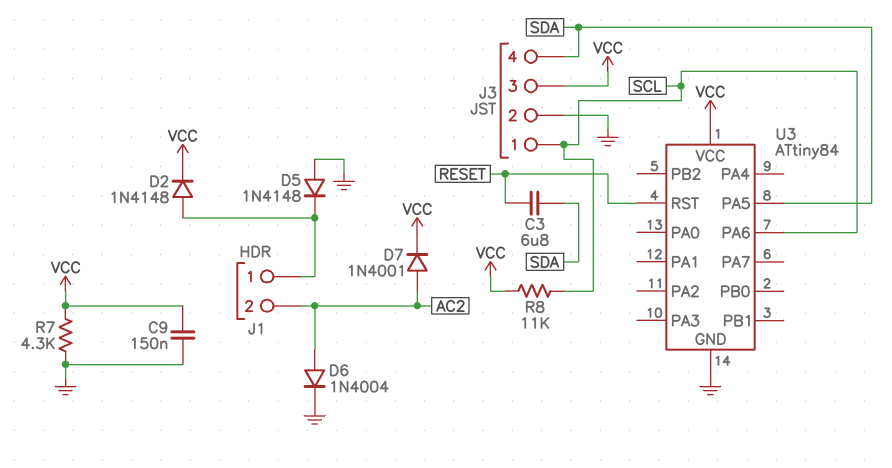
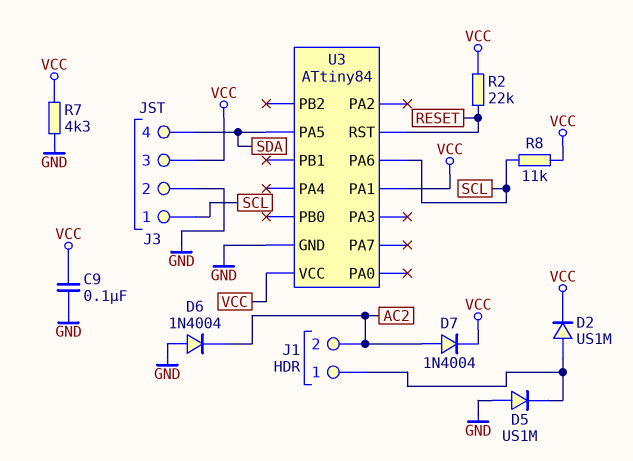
C3: 6.8uF (RESET, SDA) -> none
C9: 150nF (GND, VCC) -> 100nF (GND, VCC)
D2: diode 1N4148 (A J1/1, K VCC) -> diode US1M (A J1/1, K VCC)
D5: diode 1N4148 (A GND, K J1/1) -> diode US1M (A GND, K J1/1)
D6: diode 1N4004 (A AC2, K GND) -> diode 1N4004 (A GND, K AC2)
D7: diode 1N4001 (A AC2, K VCC) -> diode 1N4004 (A AC2, K VCC)
R2: none -> 22k (RESET, VCC)
U3 pin PA1: none -> VCC

